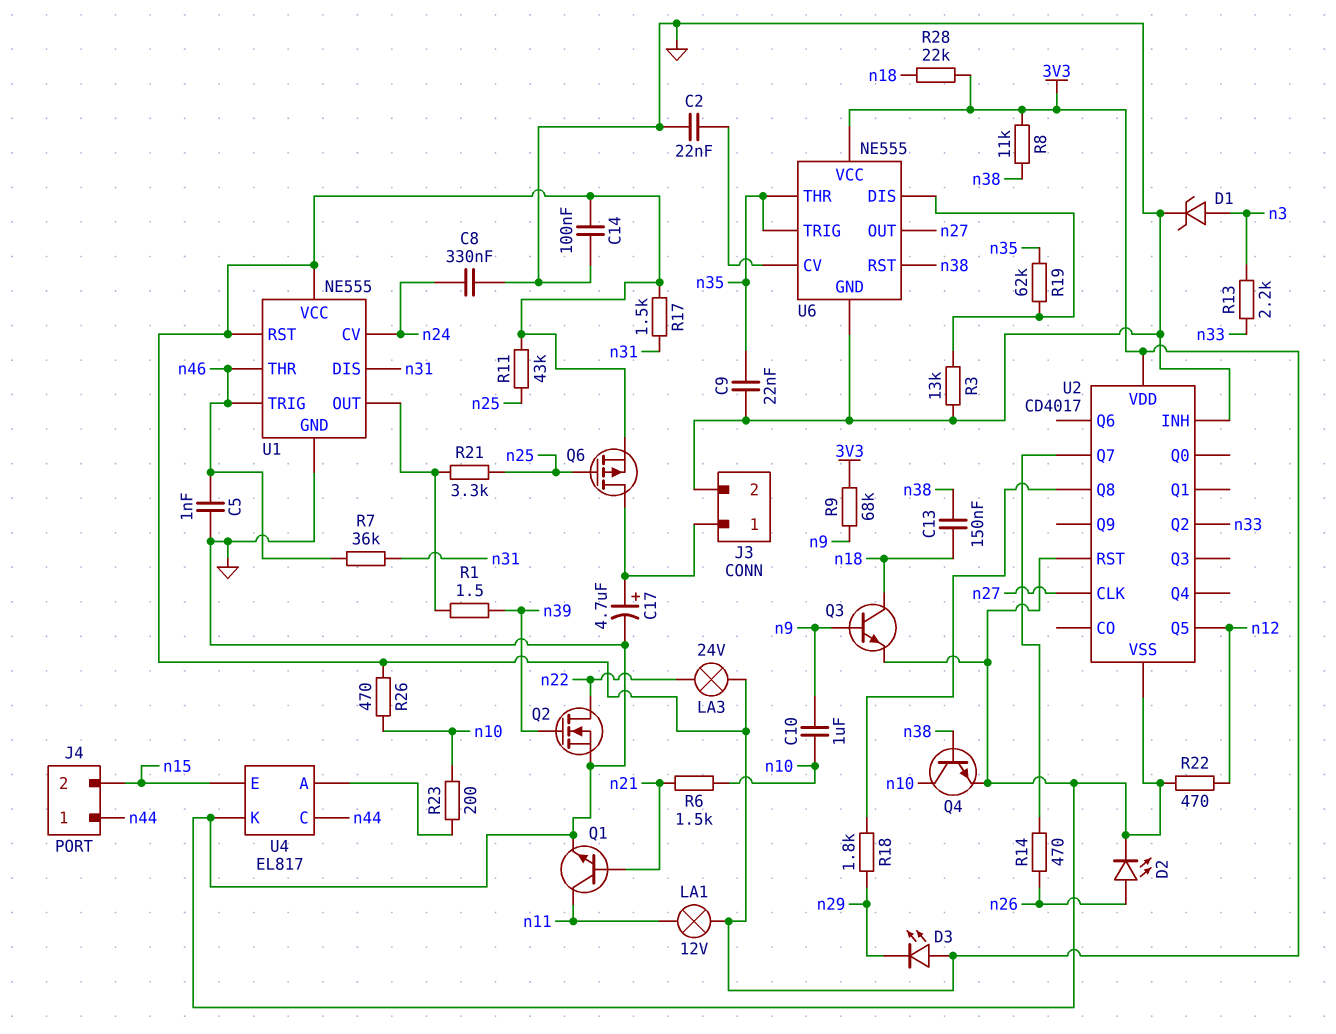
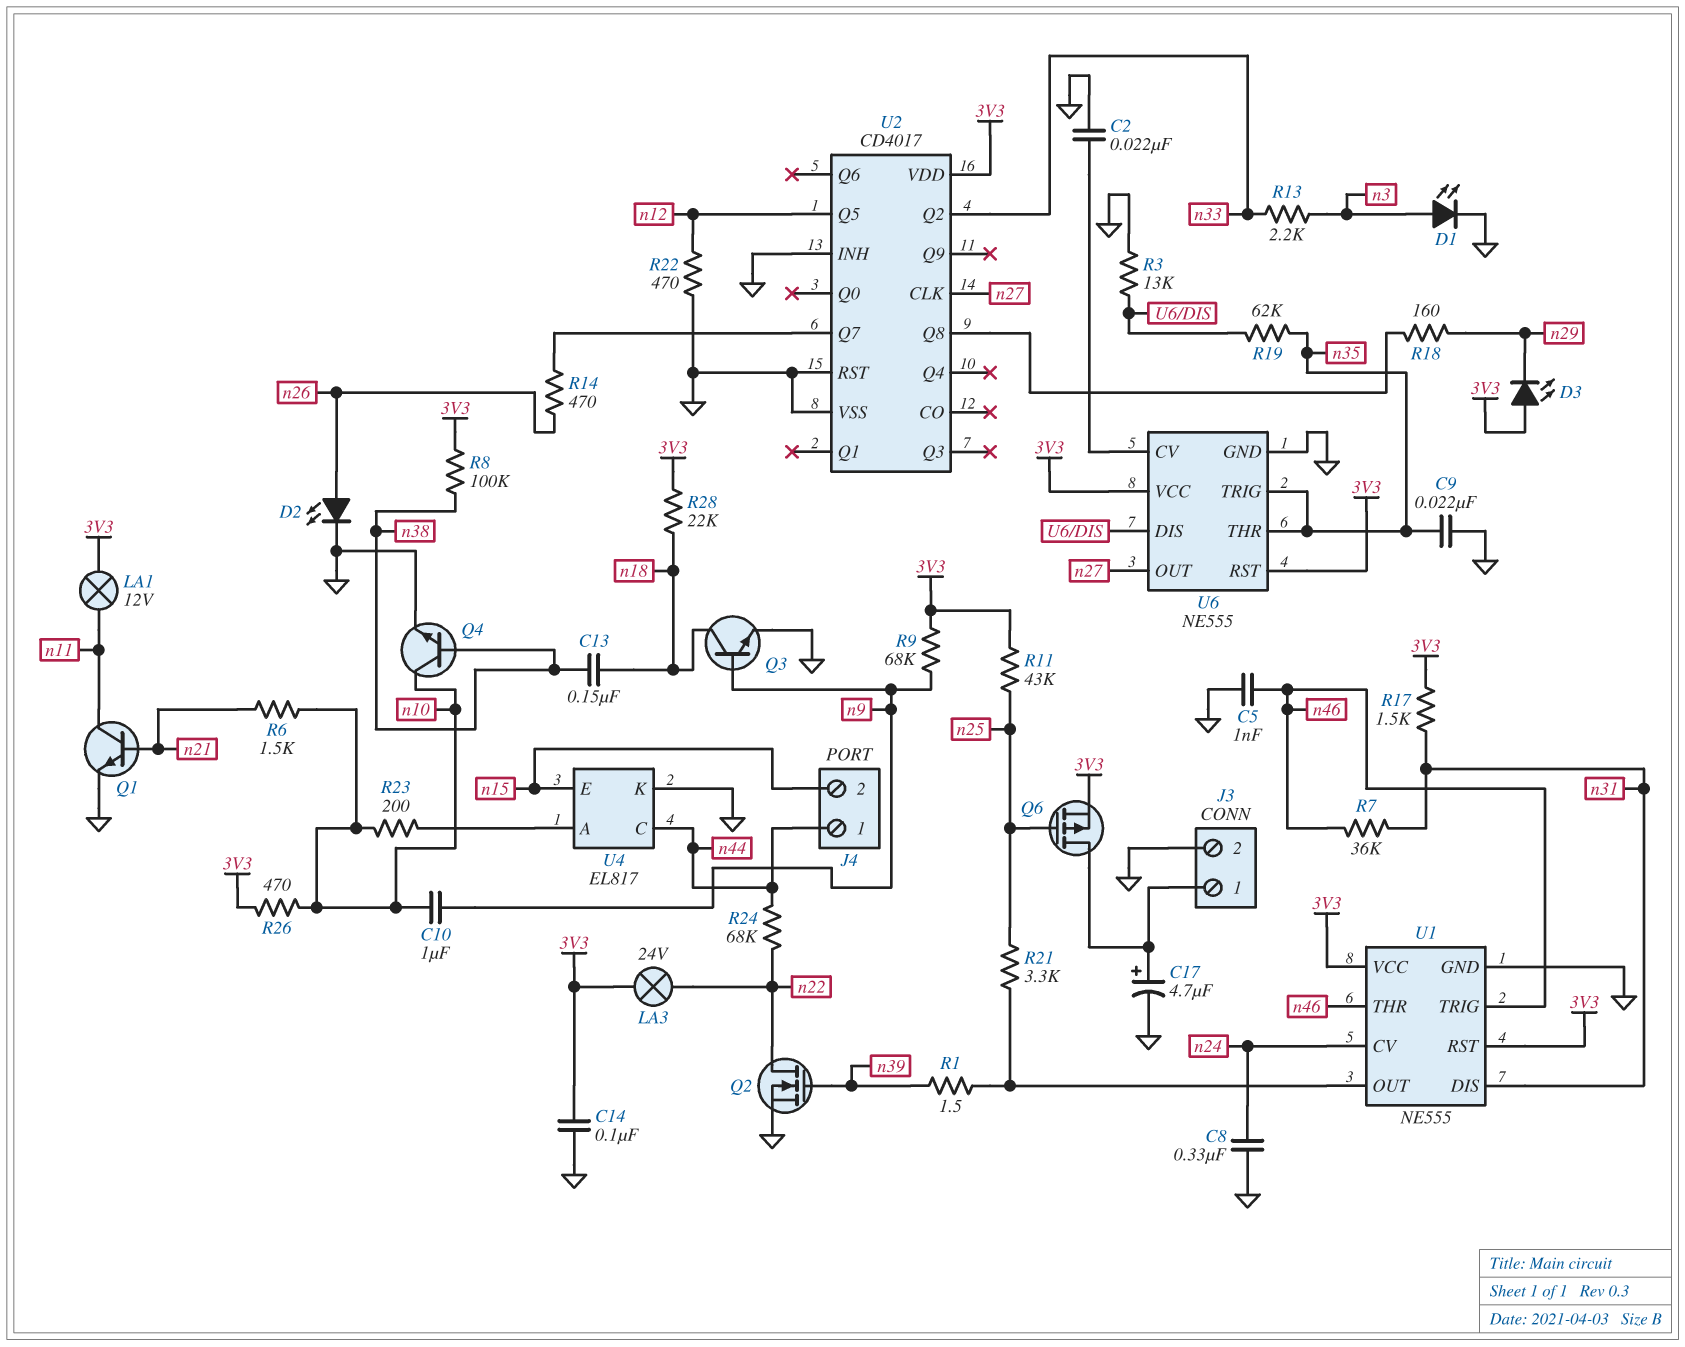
D1: zener (A n3, K GND) -> LED (A n3, K GND)
R8: 11k (3V3, n38) -> 100k (3V3, n38)
R18: 1.8k (U2/Q8, n29) -> 160 (U2/Q8, n29)
R24: none -> 68k (n22, n44)
U6 pin RST: n38 -> 3V3

